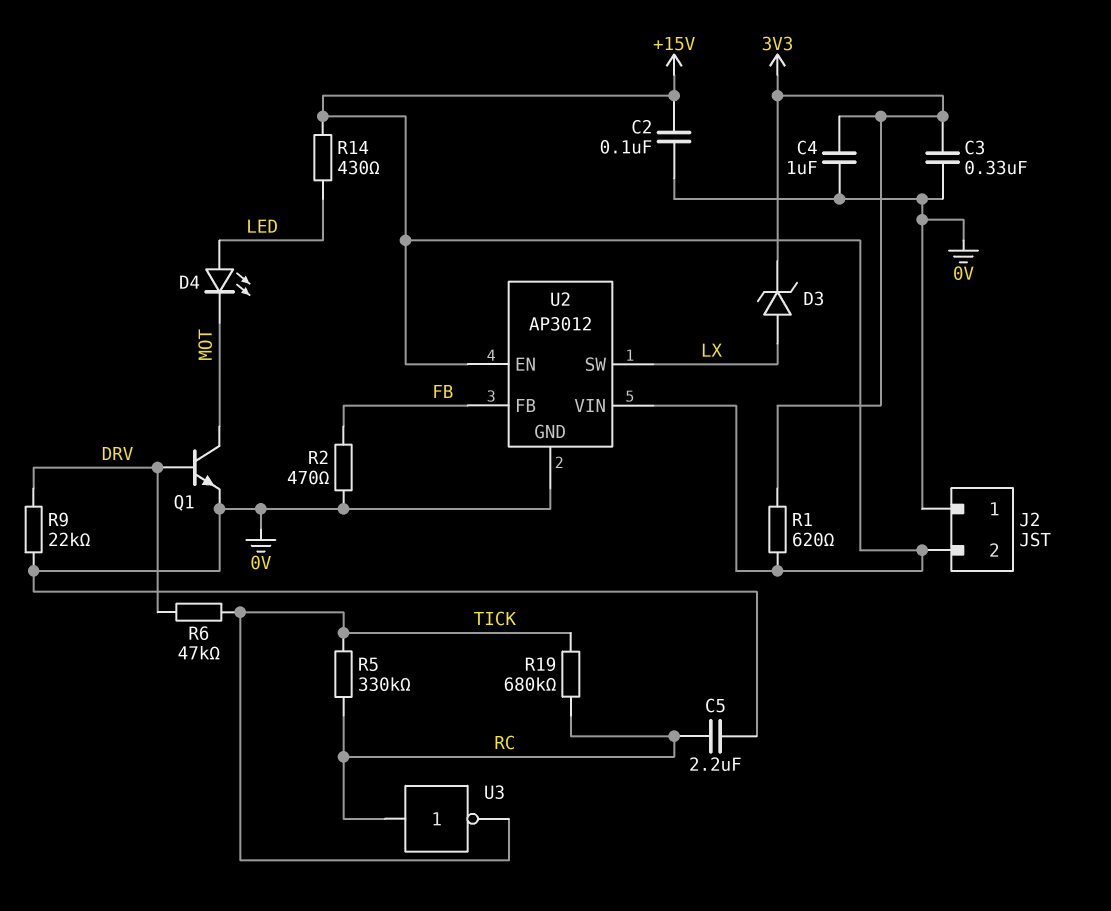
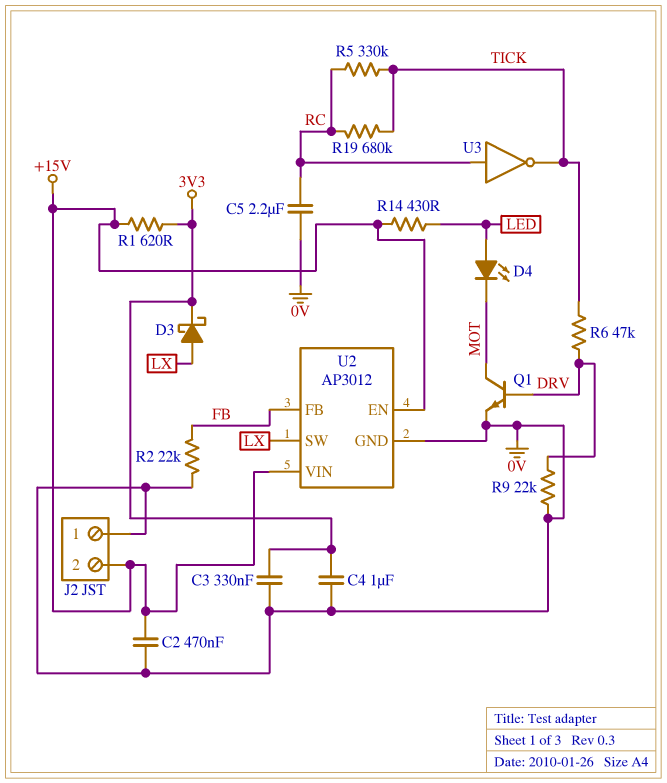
C2: 100nF (+15V, 0V) -> 470nF (+15V, 0V)
D3: zener (A LX, K 3V3) -> schottky (A LX, K 3V3)
R2: 470 (0V, FB) -> 22k (0V, FB)

